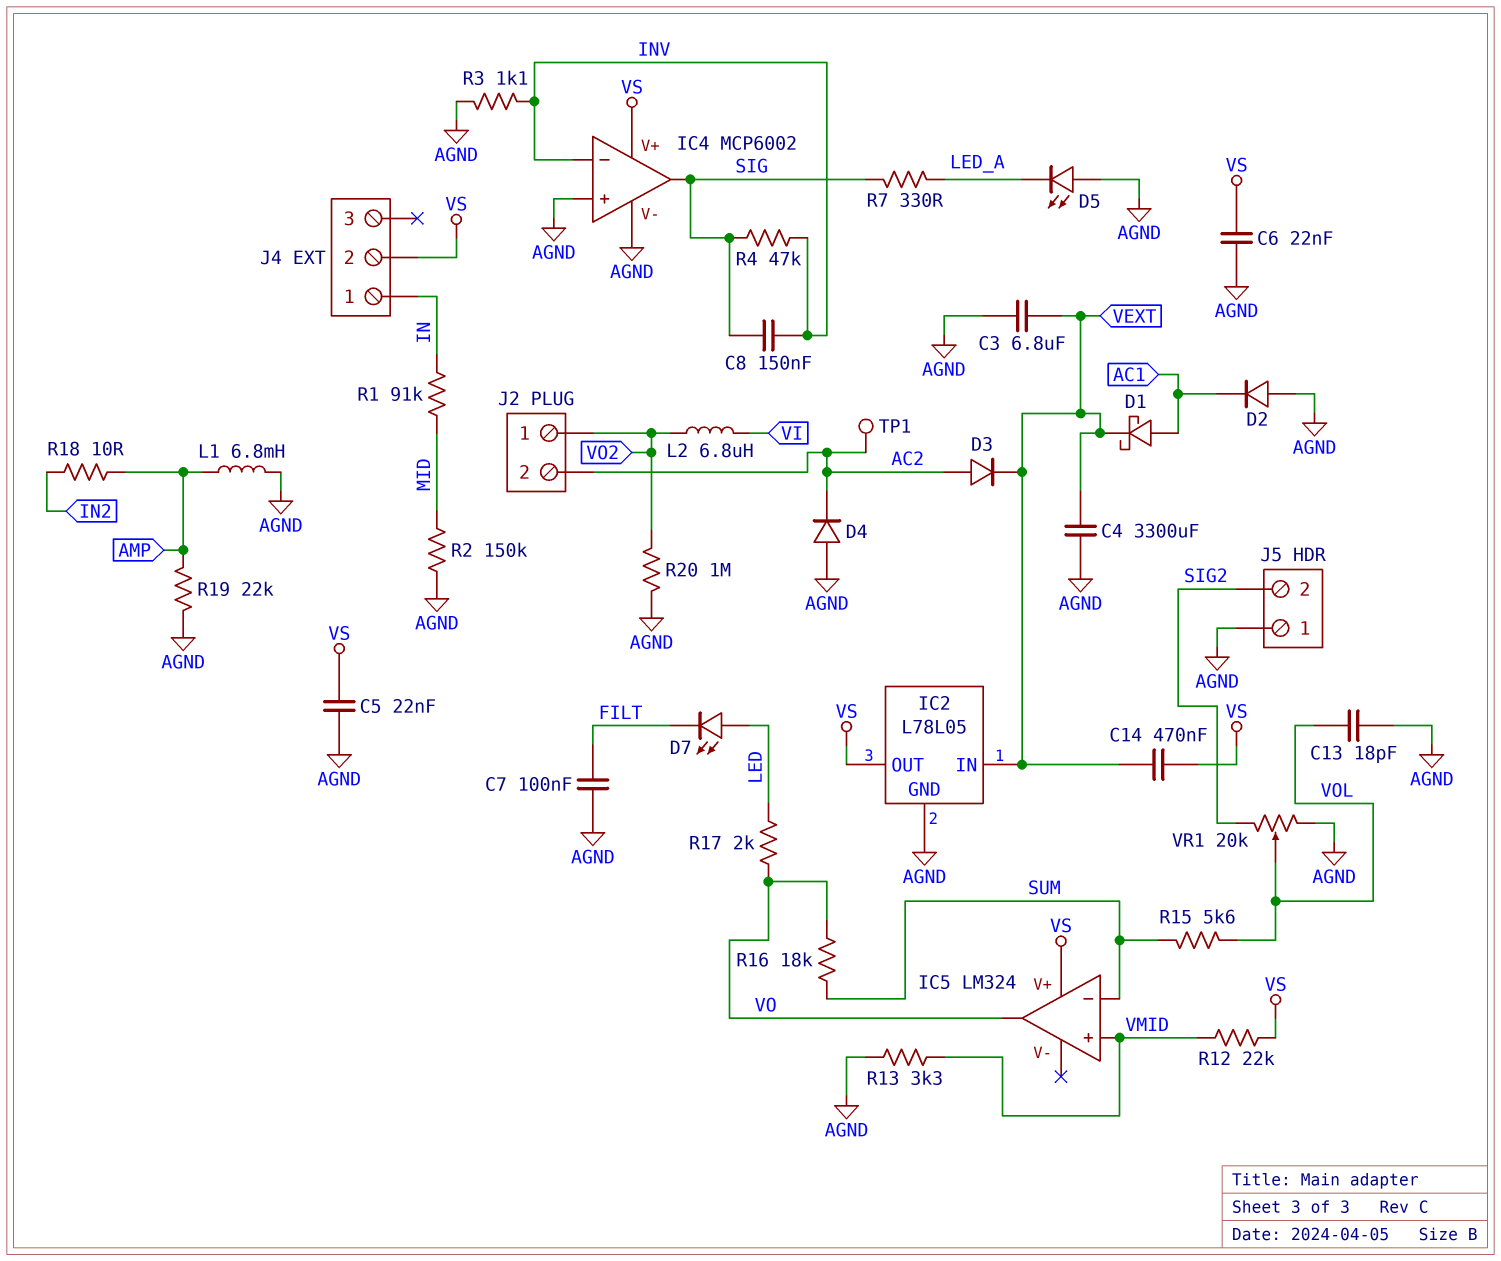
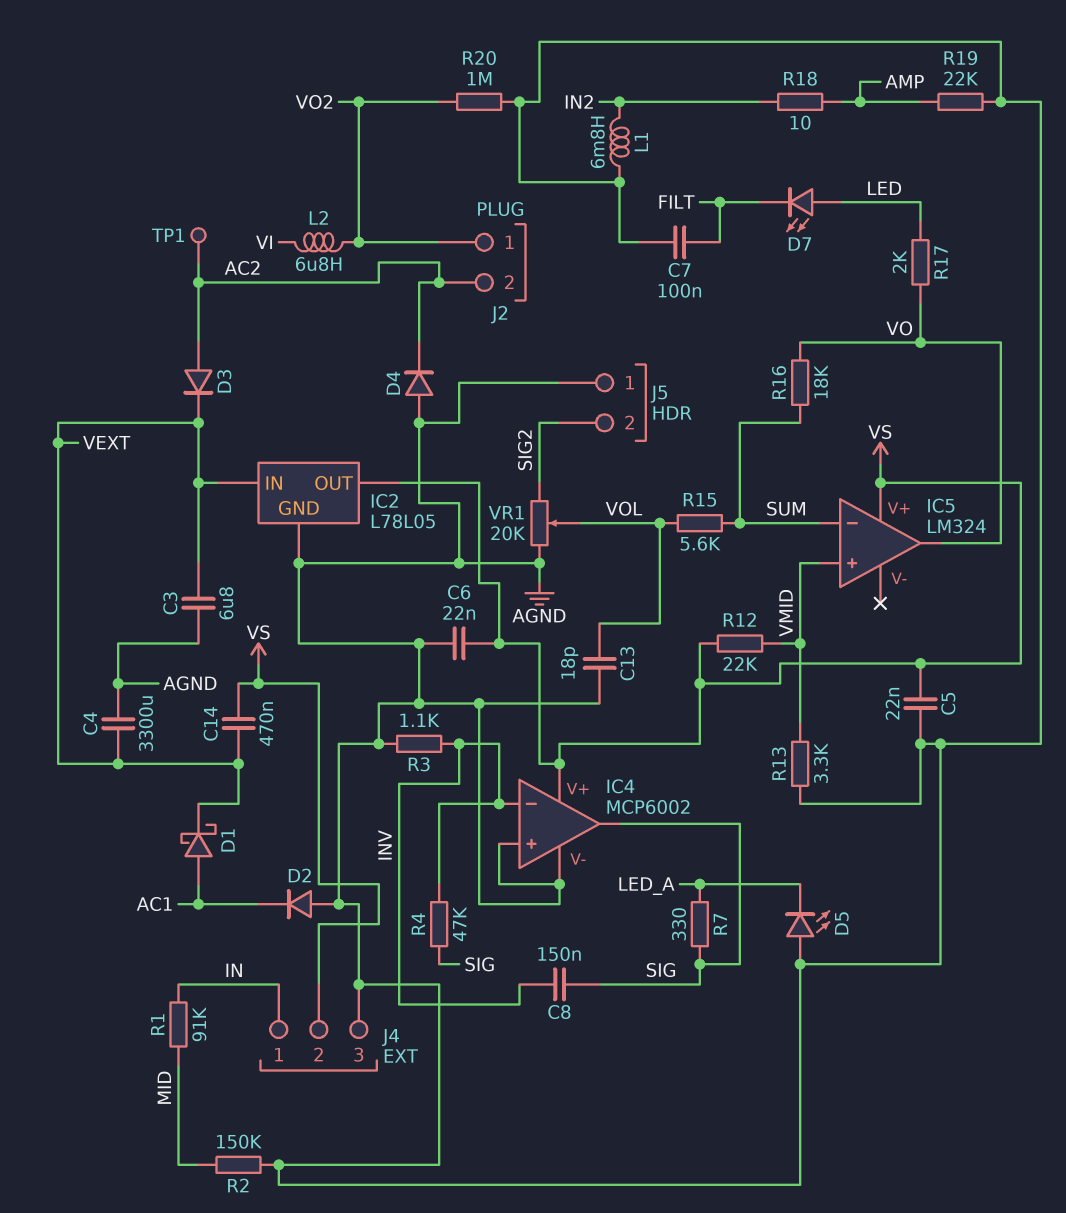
J4 pin 3: none -> AGND
L1: 6.8mH (AGND, AMP) -> 6.8mH (AGND, IN2)

